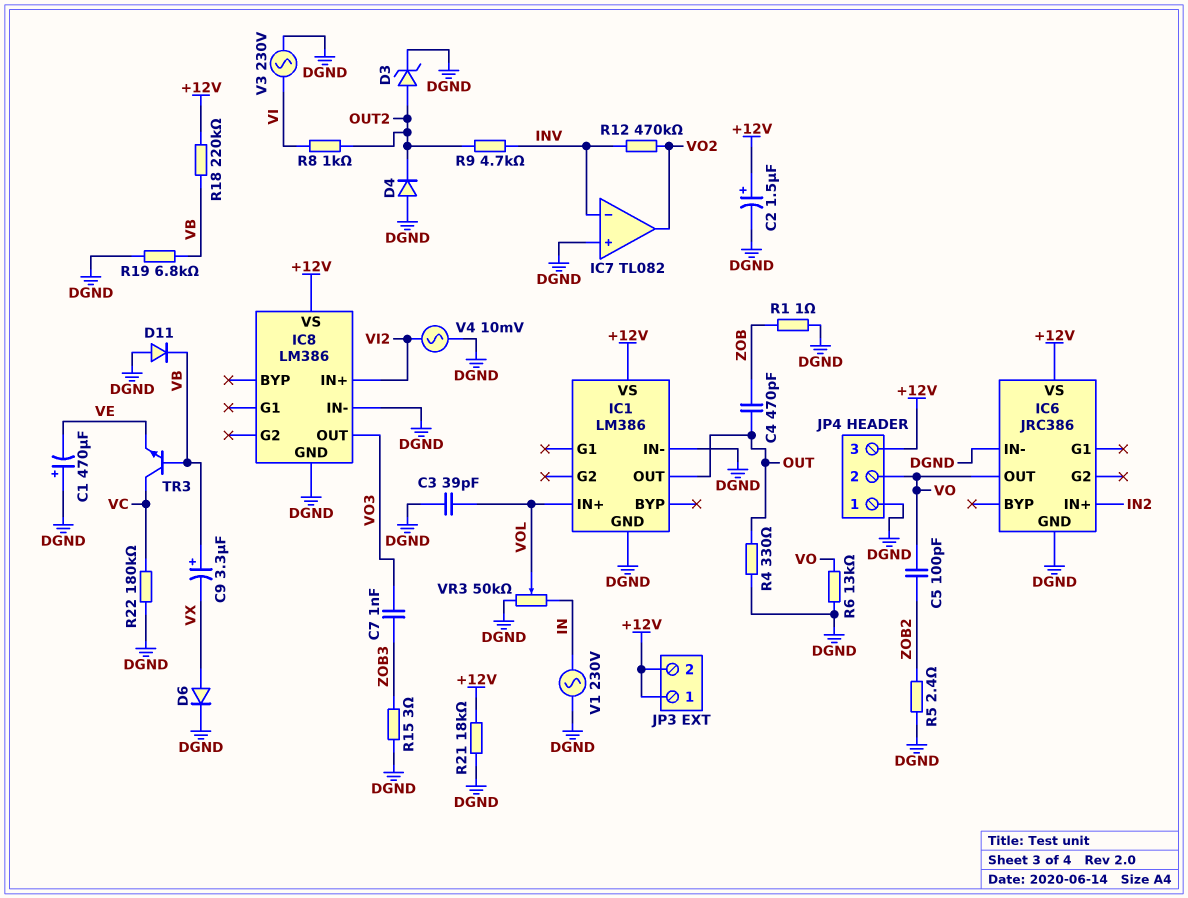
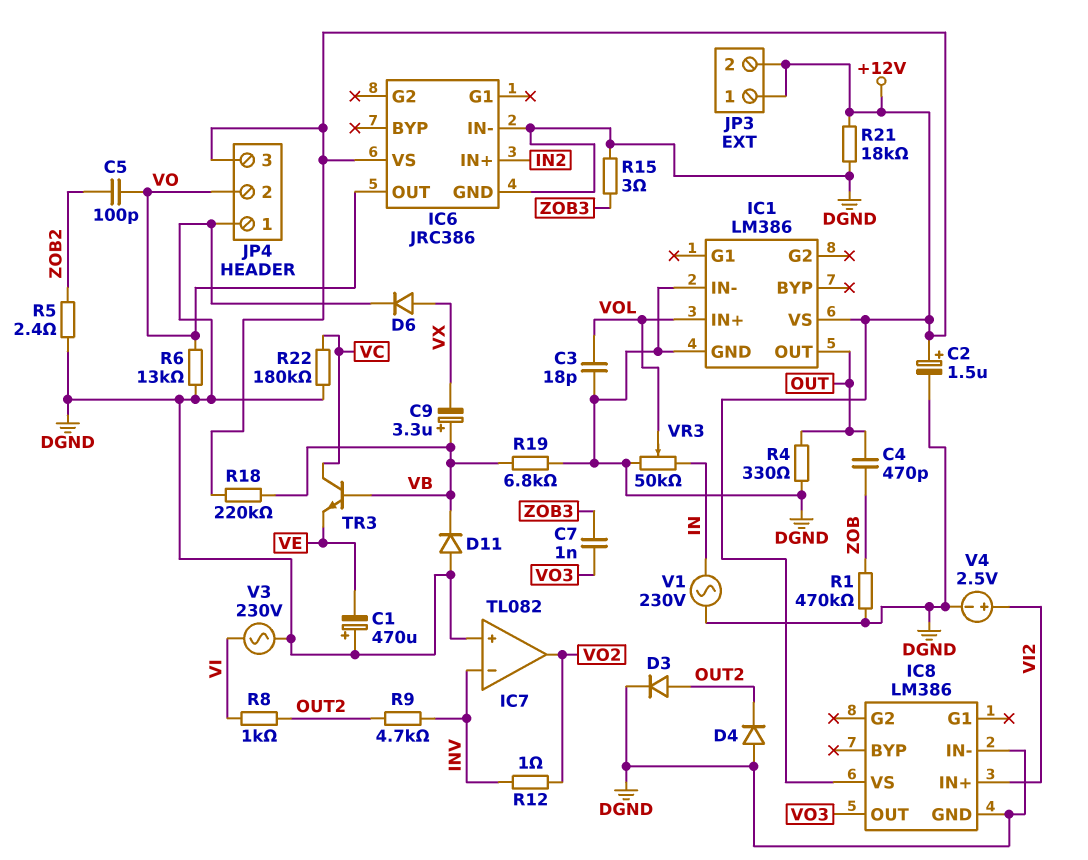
C3: 39pF (DGND, VOL) -> 18pF (DGND, VOL)
D3: zener (A OUT2, K DGND) -> diode (A OUT2, K DGND)
R1: 1 (DGND, ZOB) -> 470k (DGND, ZOB)
R12: 470k (INV, VO2) -> 1 (INV, VO2)
V4: AC 10mV (DGND, VI2) -> 2.5V (plus VI2, minus DGND)

